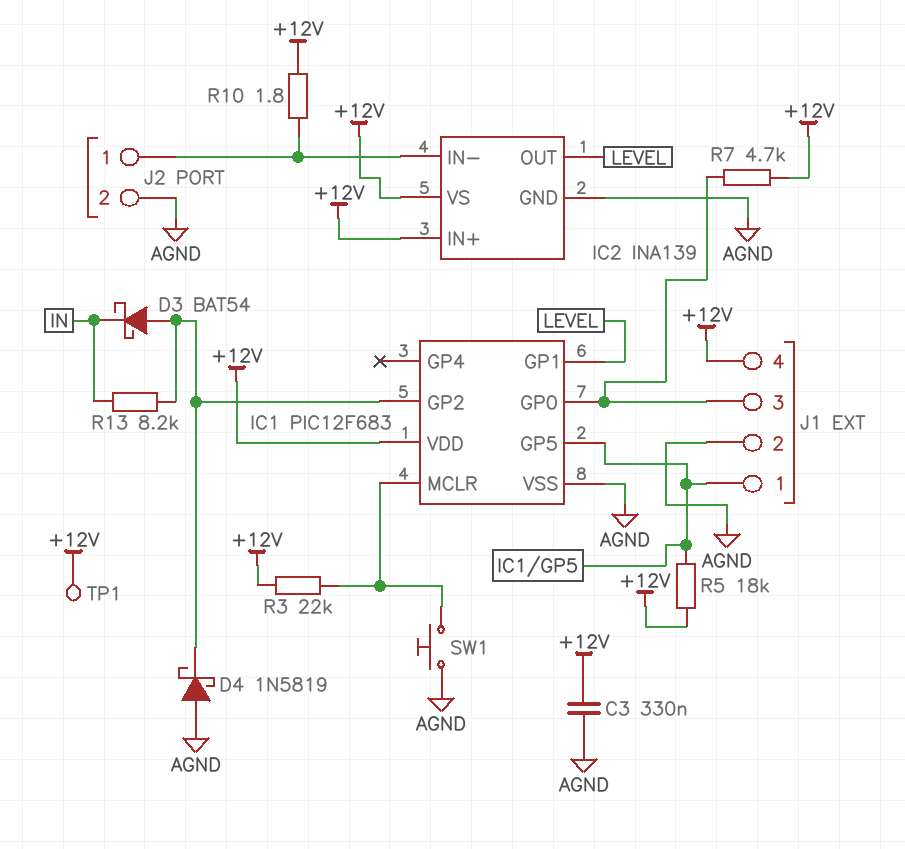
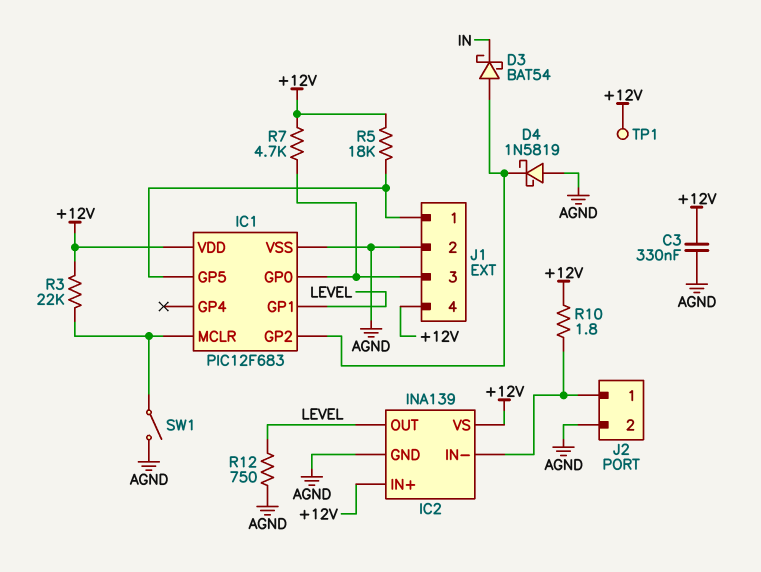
R12: none -> 750 (AGND, LEVEL)
R13: 8.2k (IC1/GP2, IN) -> none
SW1: button (AGND, IC1/MCLR) -> switch (AGND, IC1/MCLR)

